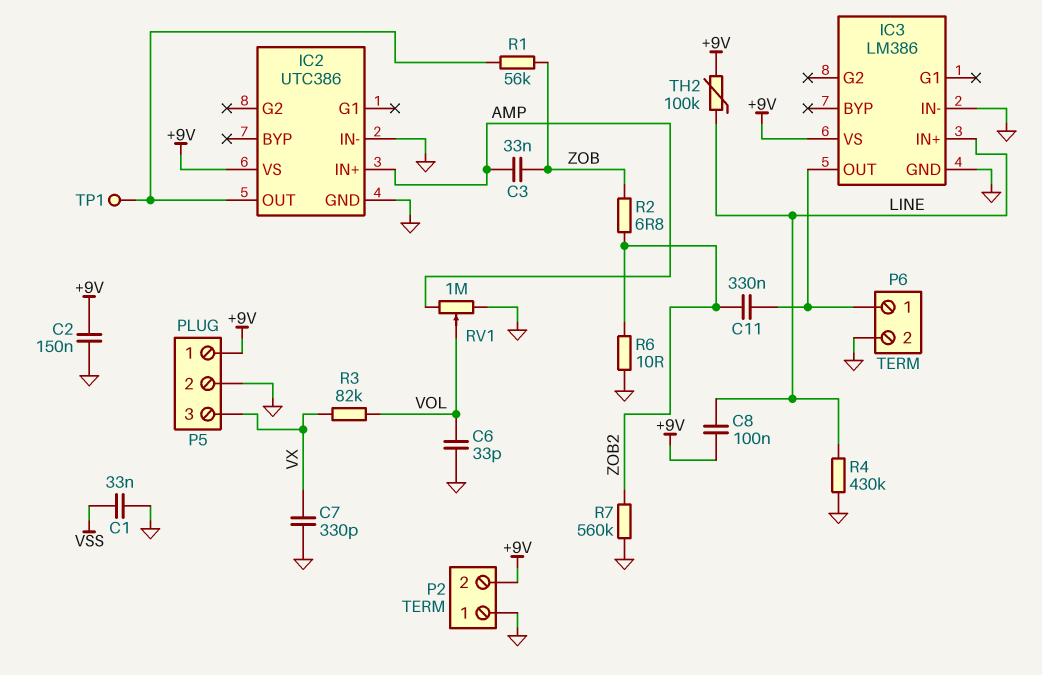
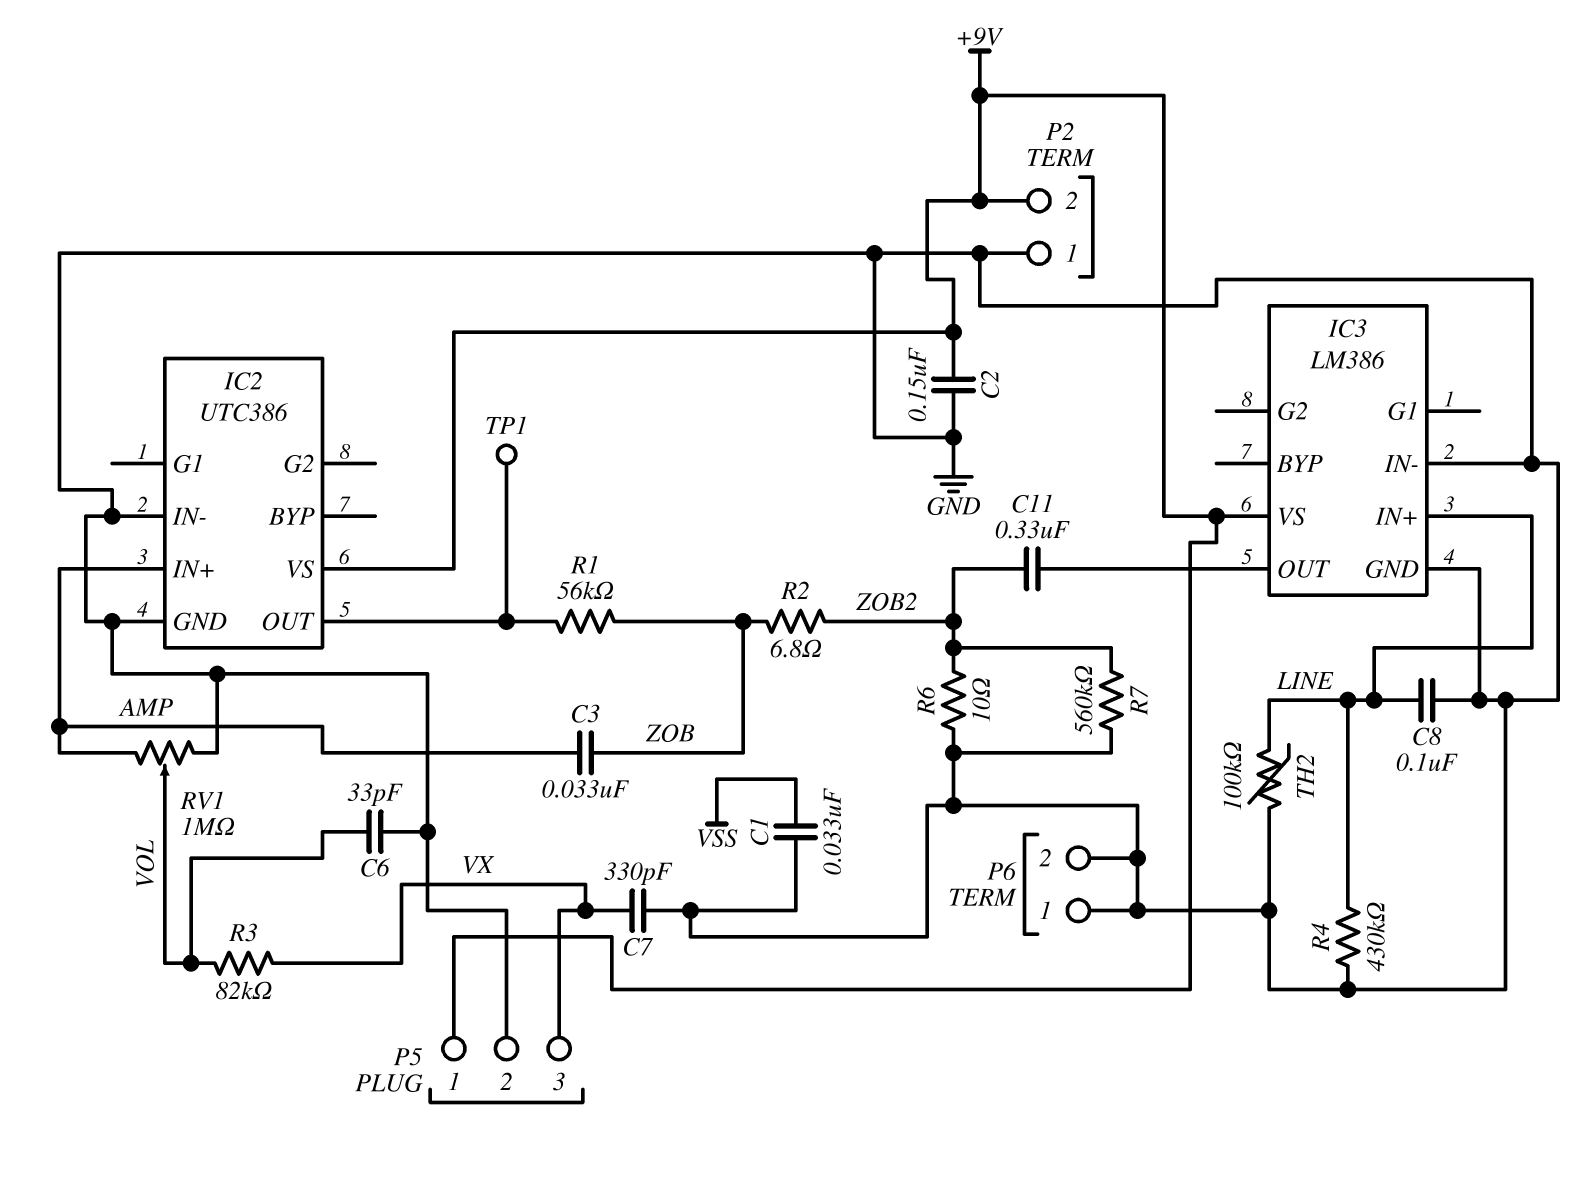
C8: 100nF (+9V, LINE) -> 100nF (GND, LINE)
P6 pin 1: IC3/OUT -> GND
TH2: 100k (+9V, LINE) -> 100k (GND, LINE)

